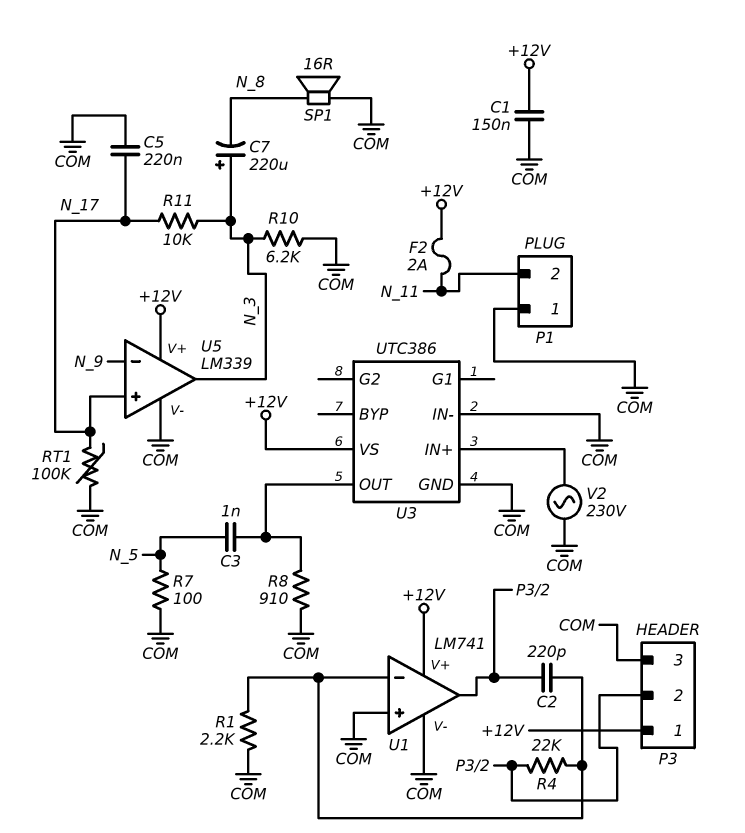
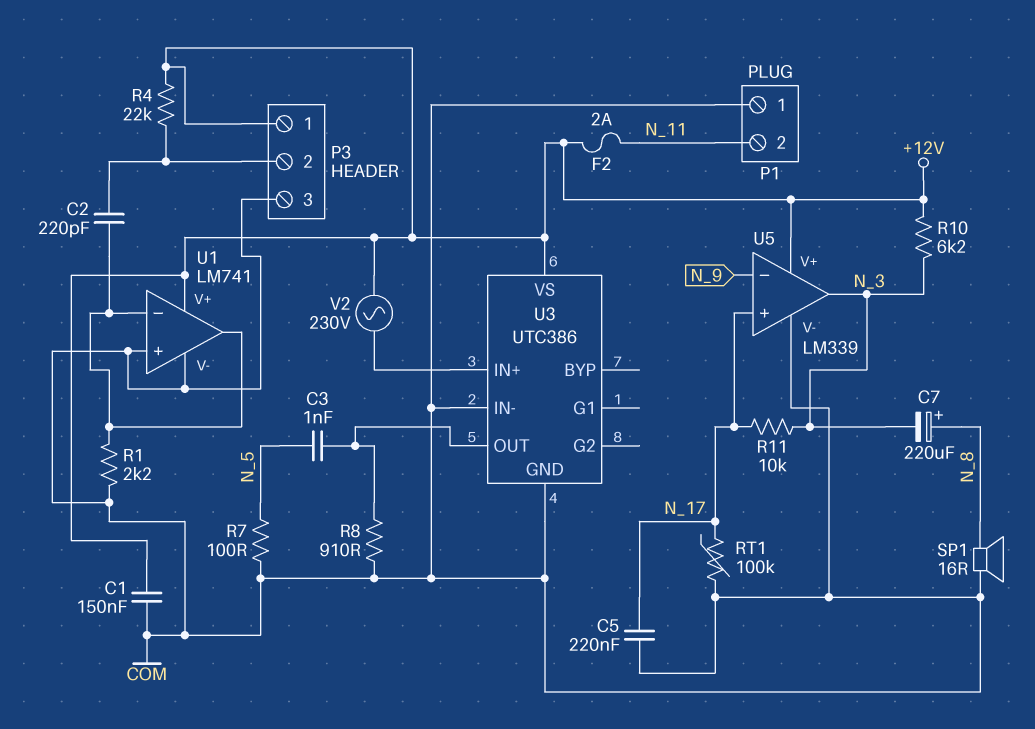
C7: 220uF (plus N_3, minus N_8) -> 220uF (plus N_8, minus N_3)
R4: 22k (P3/2, U1/in-) -> 22k (+12V, P3/2)
R10: 6.2k (COM, N_3) -> 6.2k (+12V, N_3)
U1 pin out: P3/2 -> U1/in-
V2: AC 230V (COM, U3/IN+) -> AC 230V (+12V, U3/IN+)

